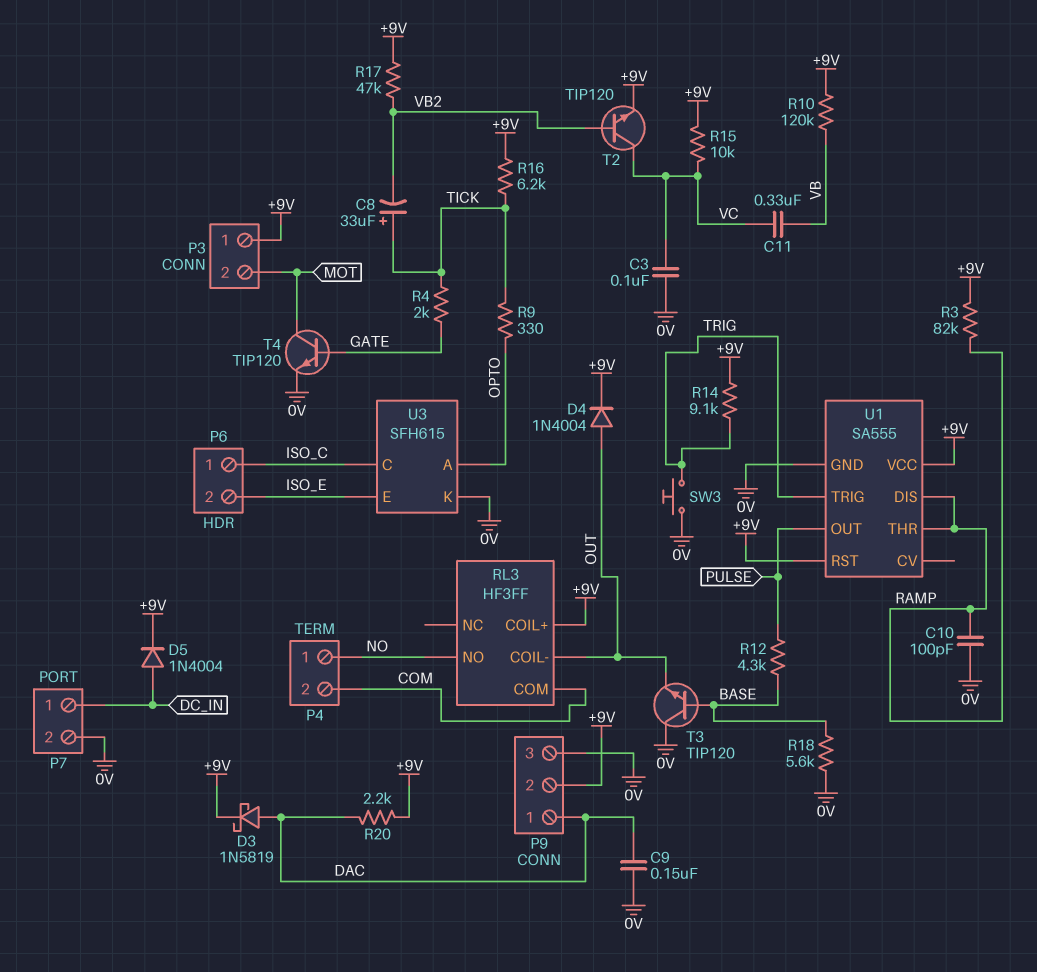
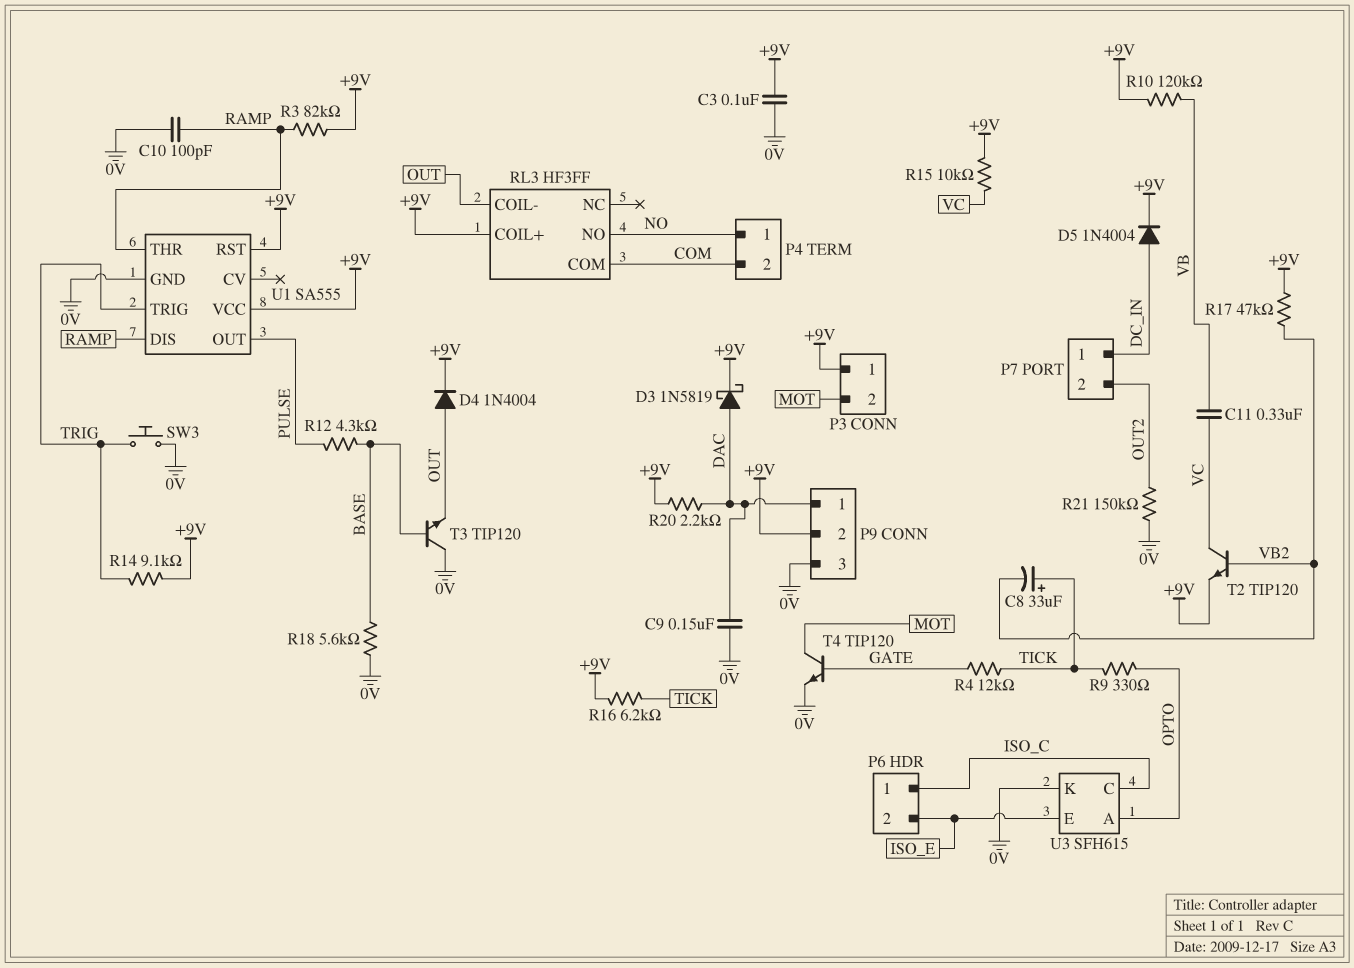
C3: 100nF (0V, VC) -> 100nF (+9V, 0V)
P7 pin 2: 0V -> OUT2
R4: 2k (GATE, TICK) -> 12k (GATE, TICK)
R21: none -> 150k (0V, OUT2)

